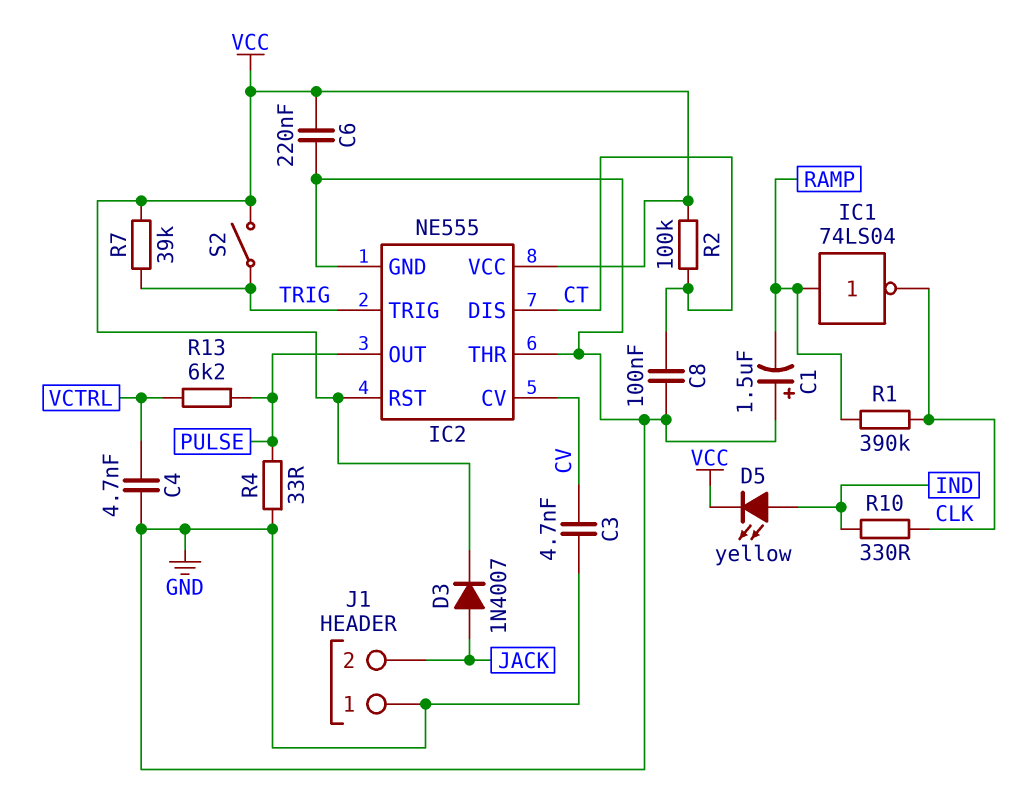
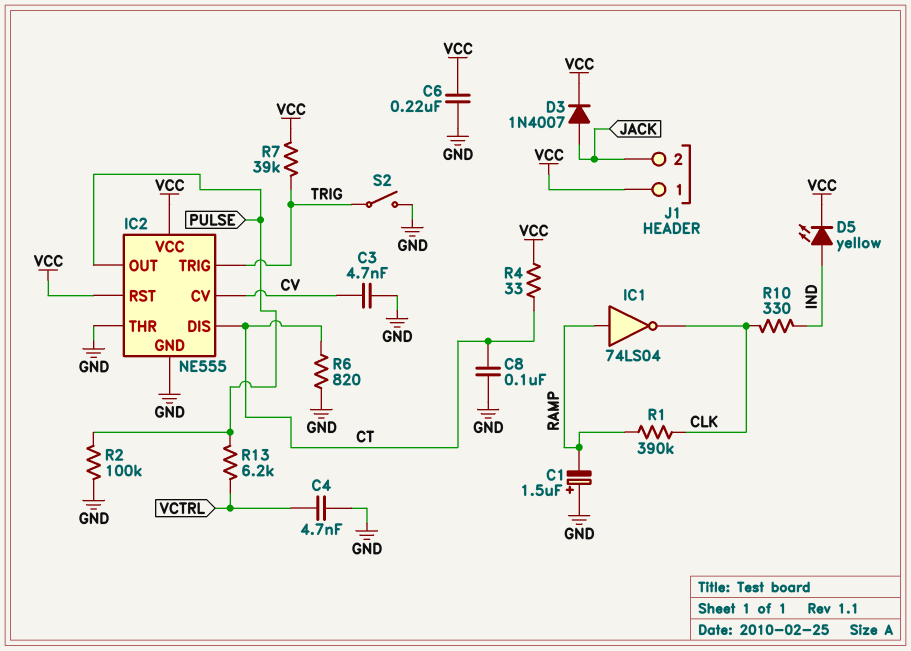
J1 pin 1: GND -> VCC
R2: 100k (CT, VCC) -> 100k (GND, PULSE)
R4: 33 (GND, PULSE) -> 33 (CT, VCC)
R6: none -> 820 (CT, GND)
S2: switch (TRIG, VCC) -> switch (GND, TRIG)

